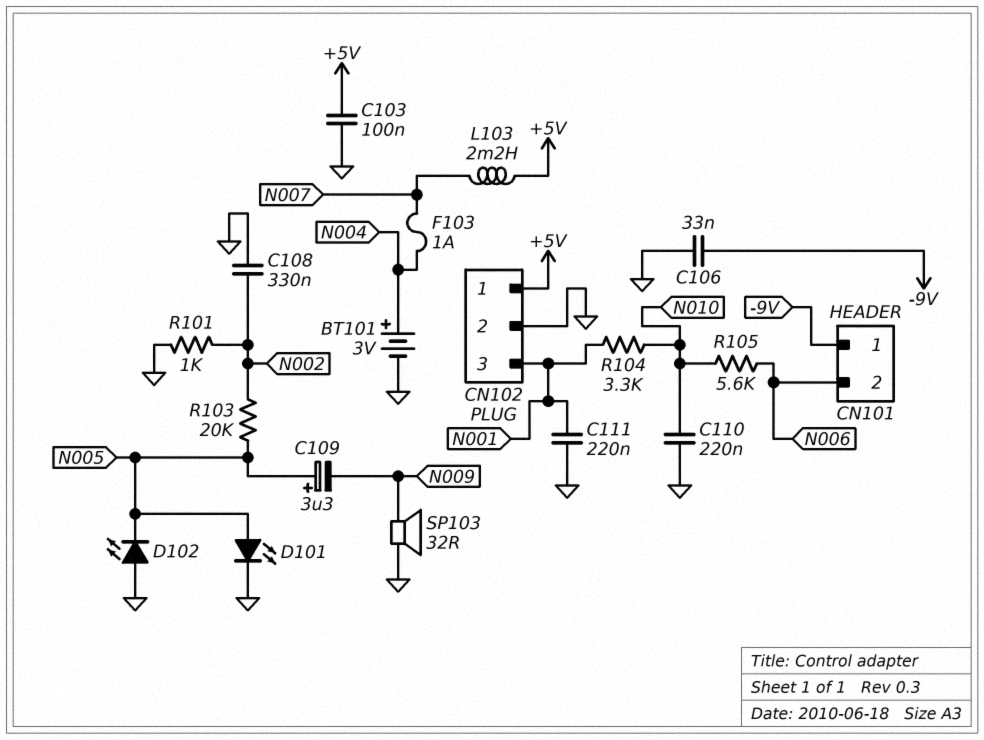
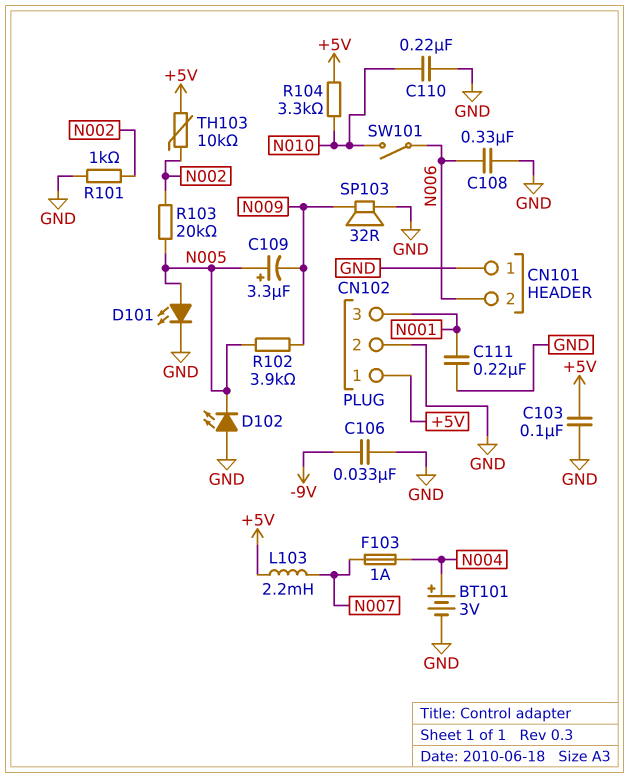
C108: 330nF (GND, N002) -> 330nF (GND, N006)
CN101 pin 1: -9V -> GND
R102: none -> 3.9k (N005, N009)
R104: 3.3k (N001, N010) -> 3.3k (+5V, N010)
R105: 5.6k (N006, N010) -> none
SW101: none -> switch (N006, N010)
TH103: none -> 10k (+5V, N002)

